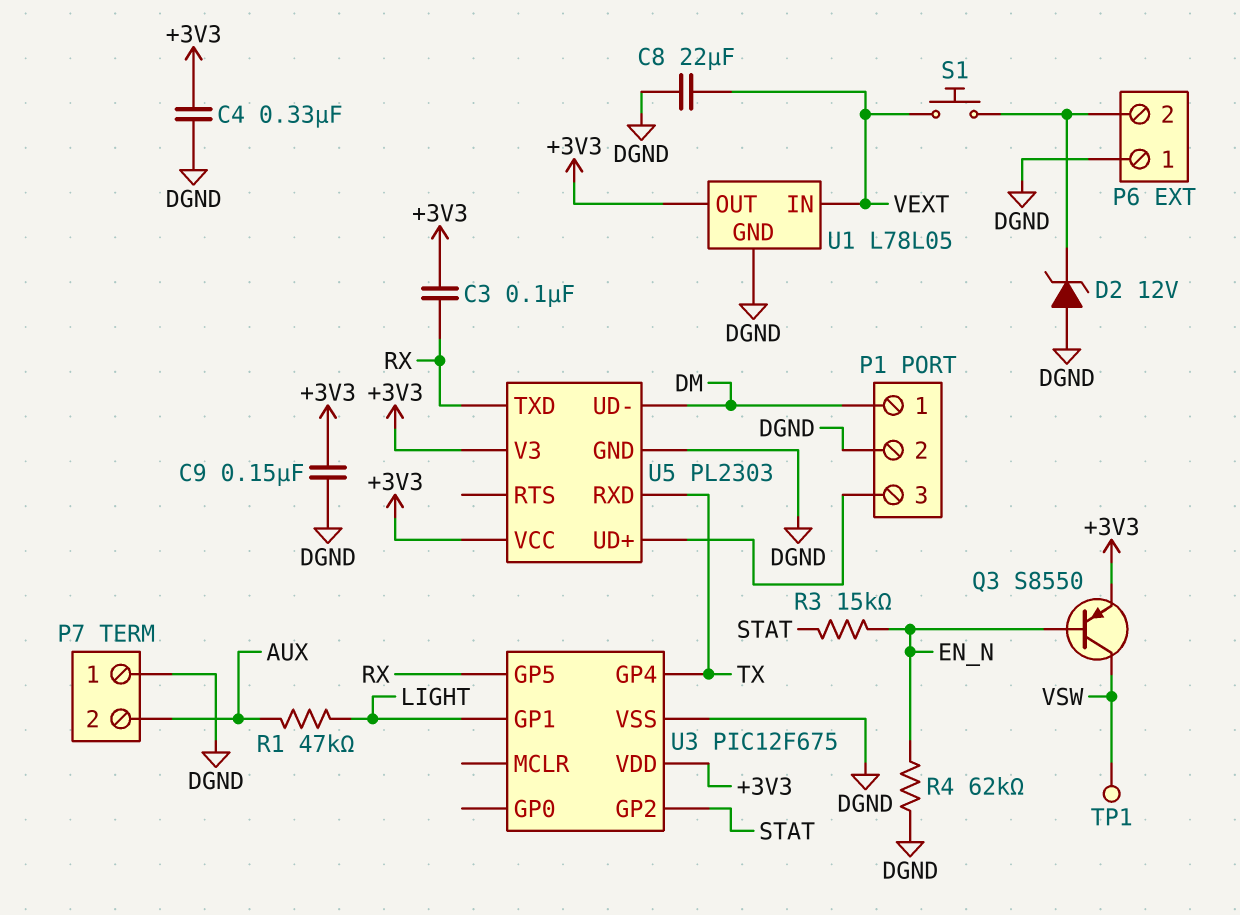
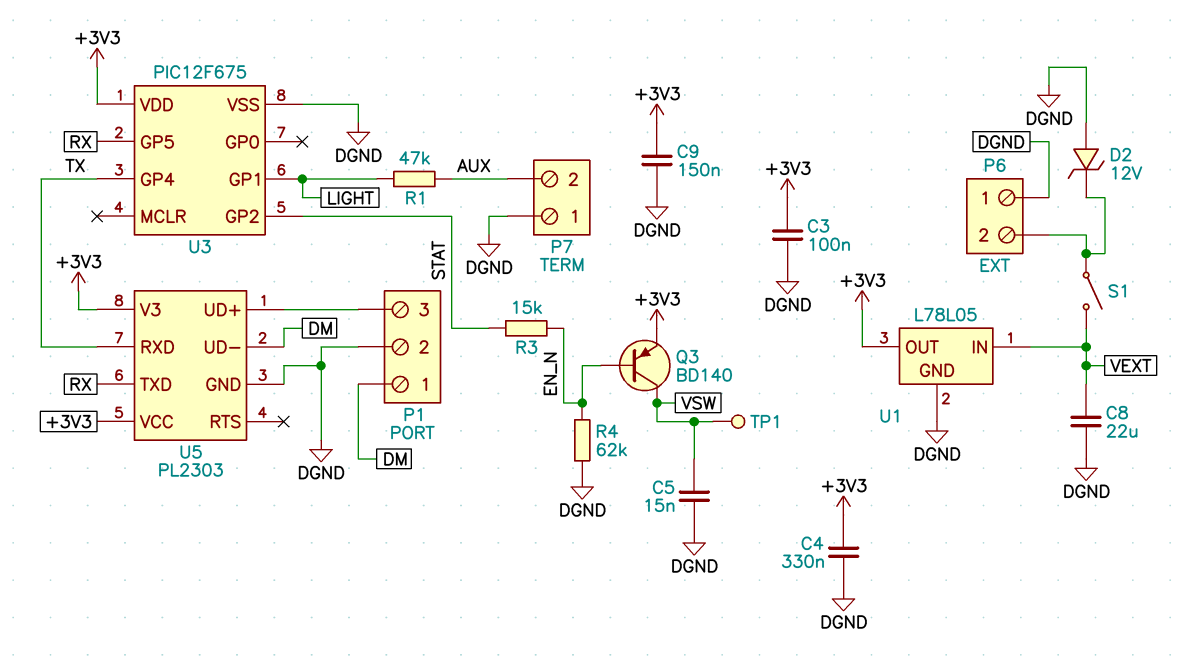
C3: 100nF (+3V3, RX) -> 100nF (+3V3, DGND)
C5: none -> 15nF (DGND, VSW)
Q3: PNP S8550 (B EN_N, C VSW, E +3V3) -> PNP BD140 (B EN_N, C VSW, E +3V3)
S1: button (P6/2, VEXT) -> switch (P6/2, VEXT)

